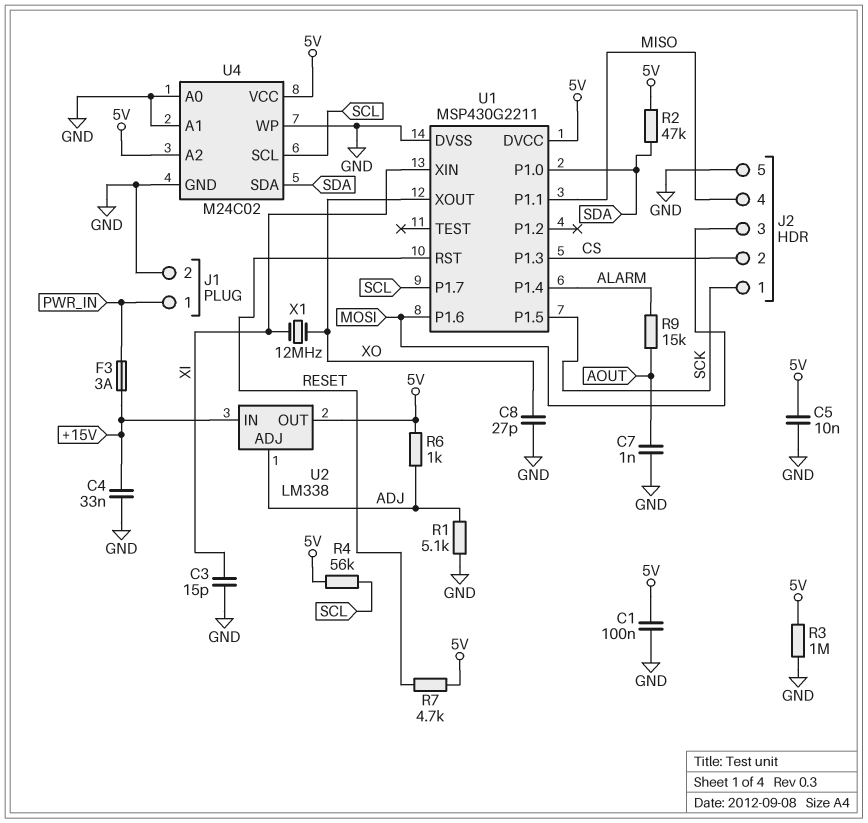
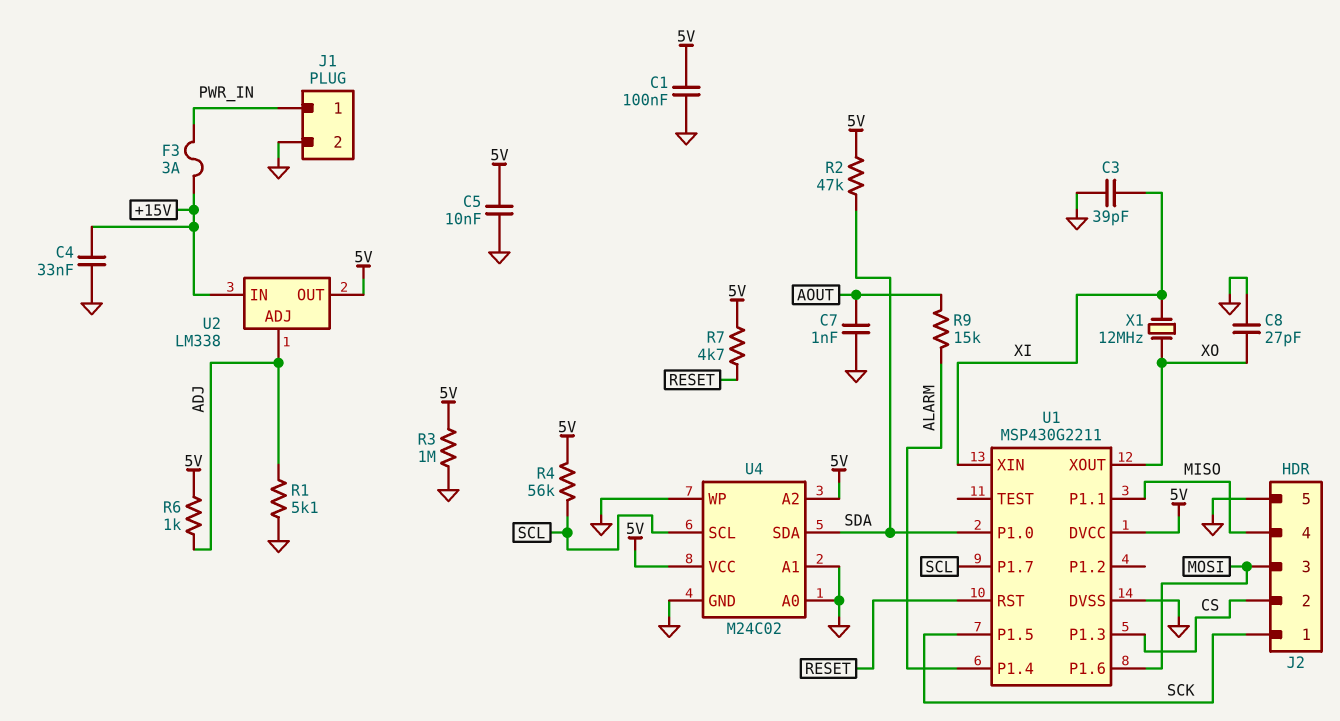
C3: 15pF (GND, XI) -> 39pF (GND, XI)

